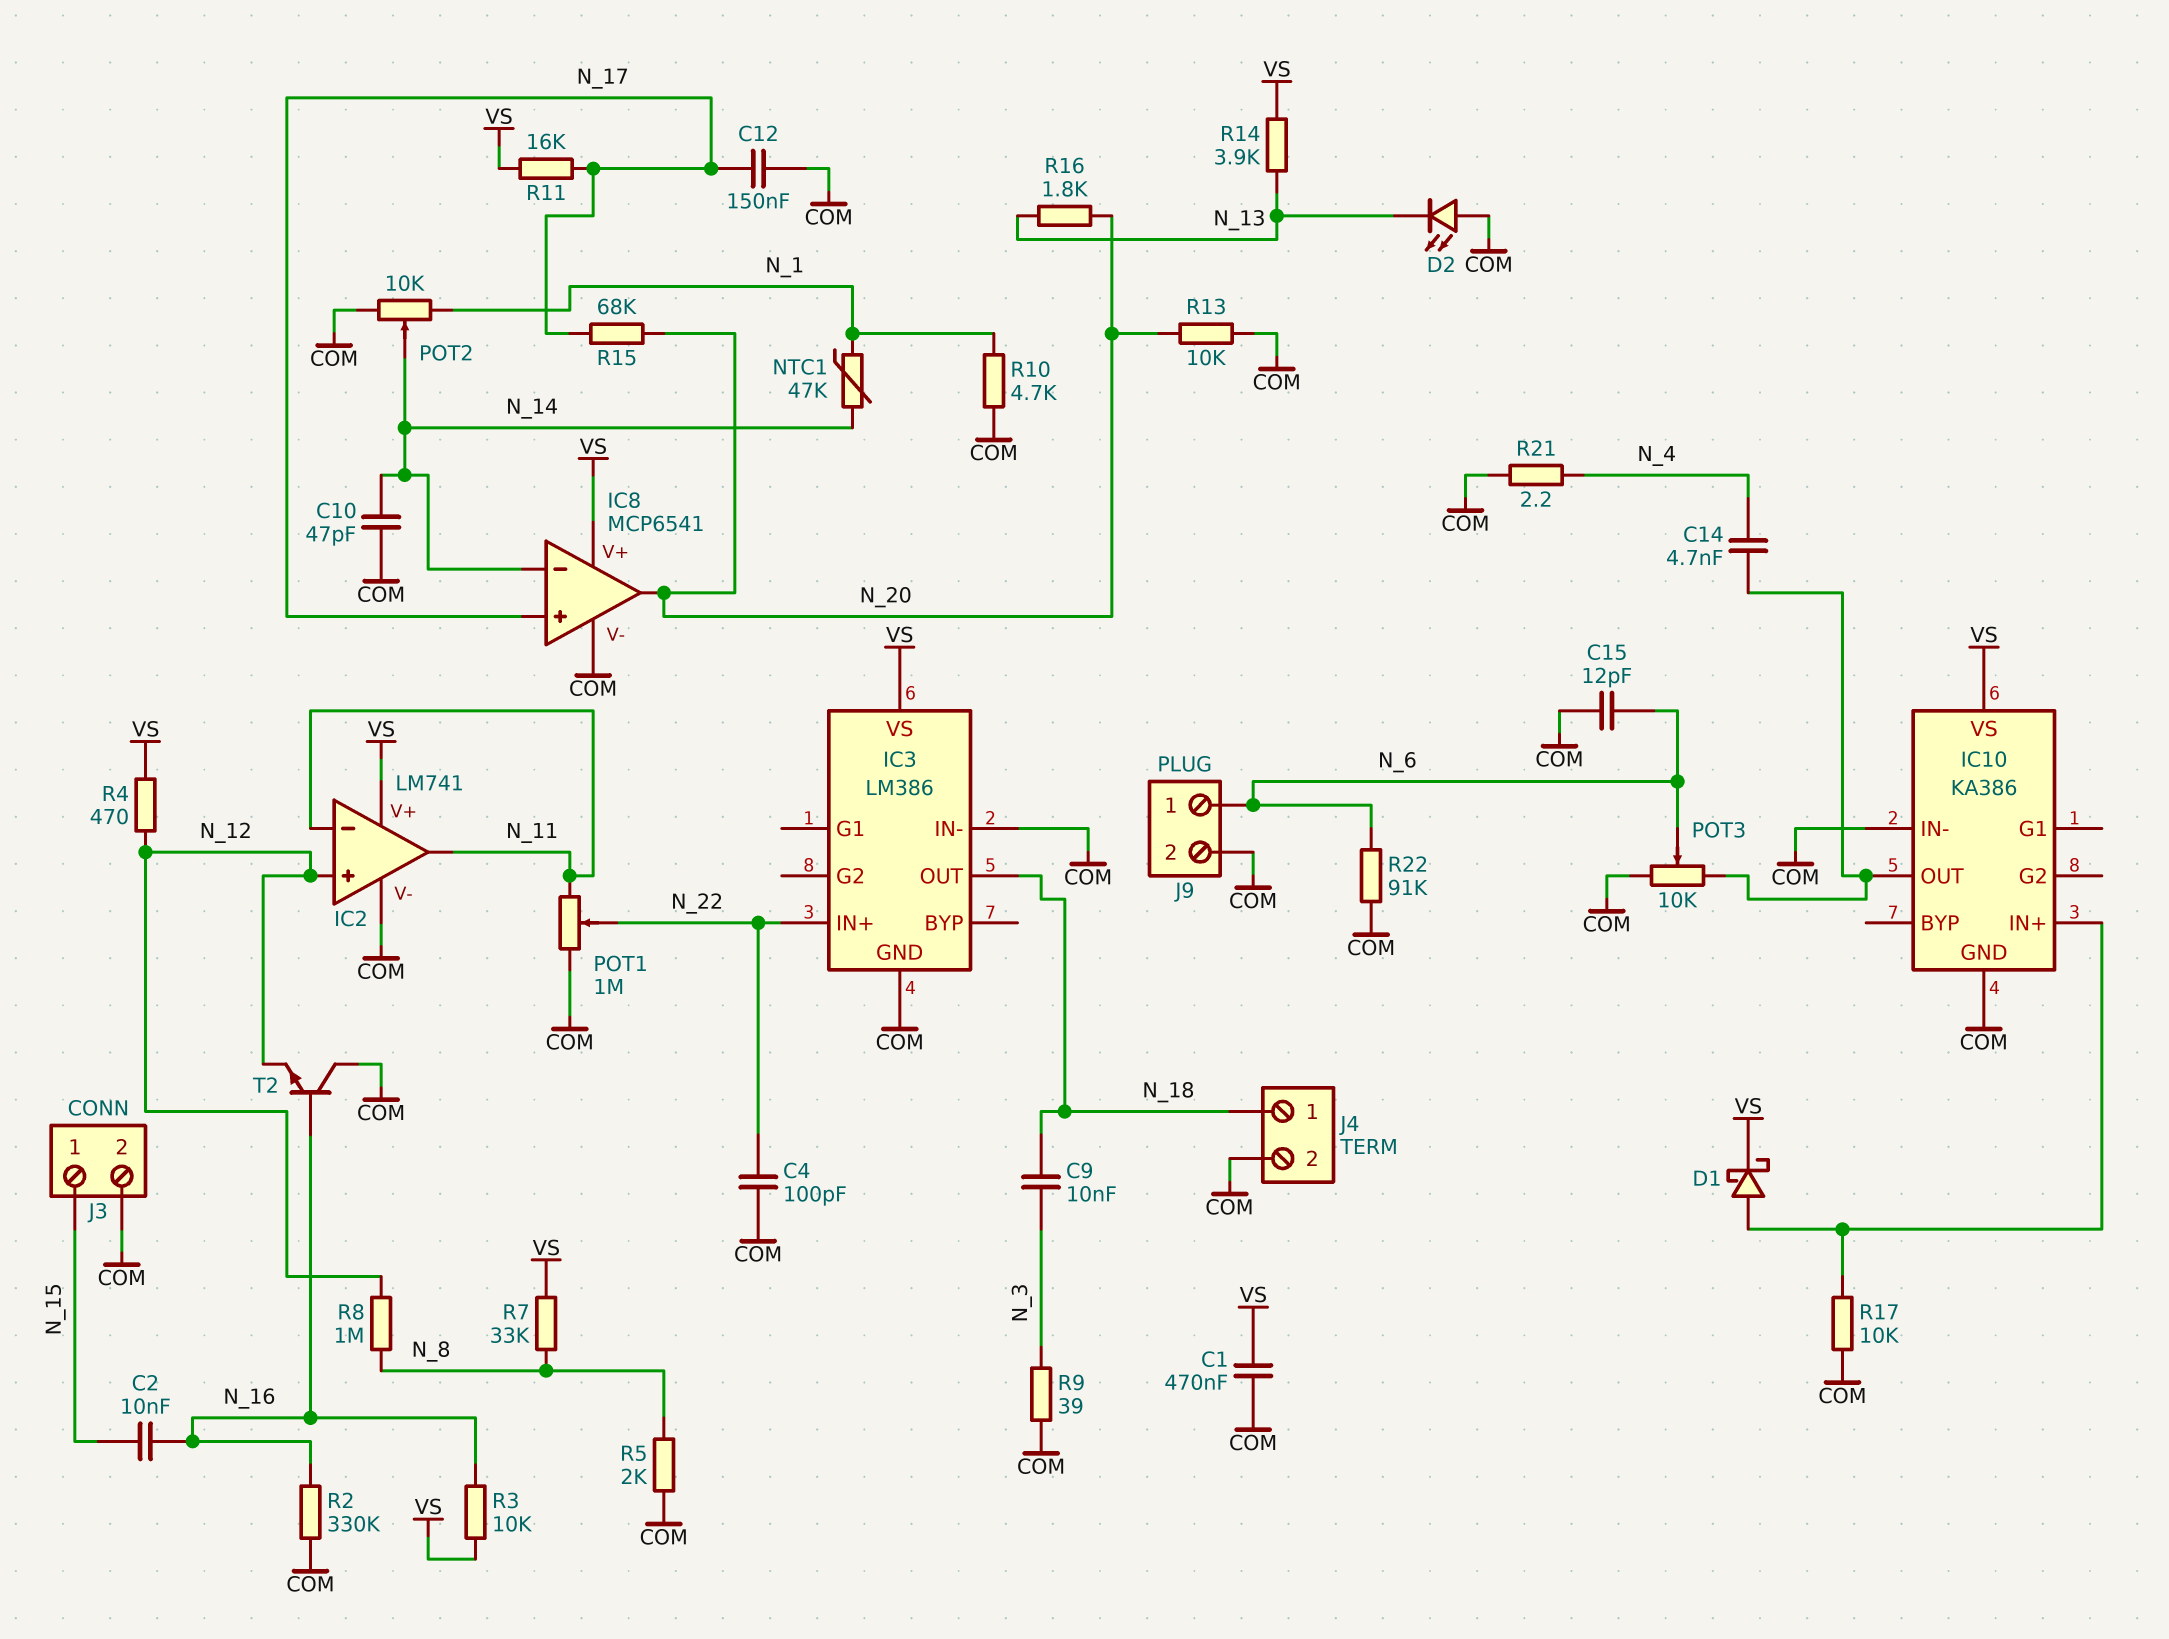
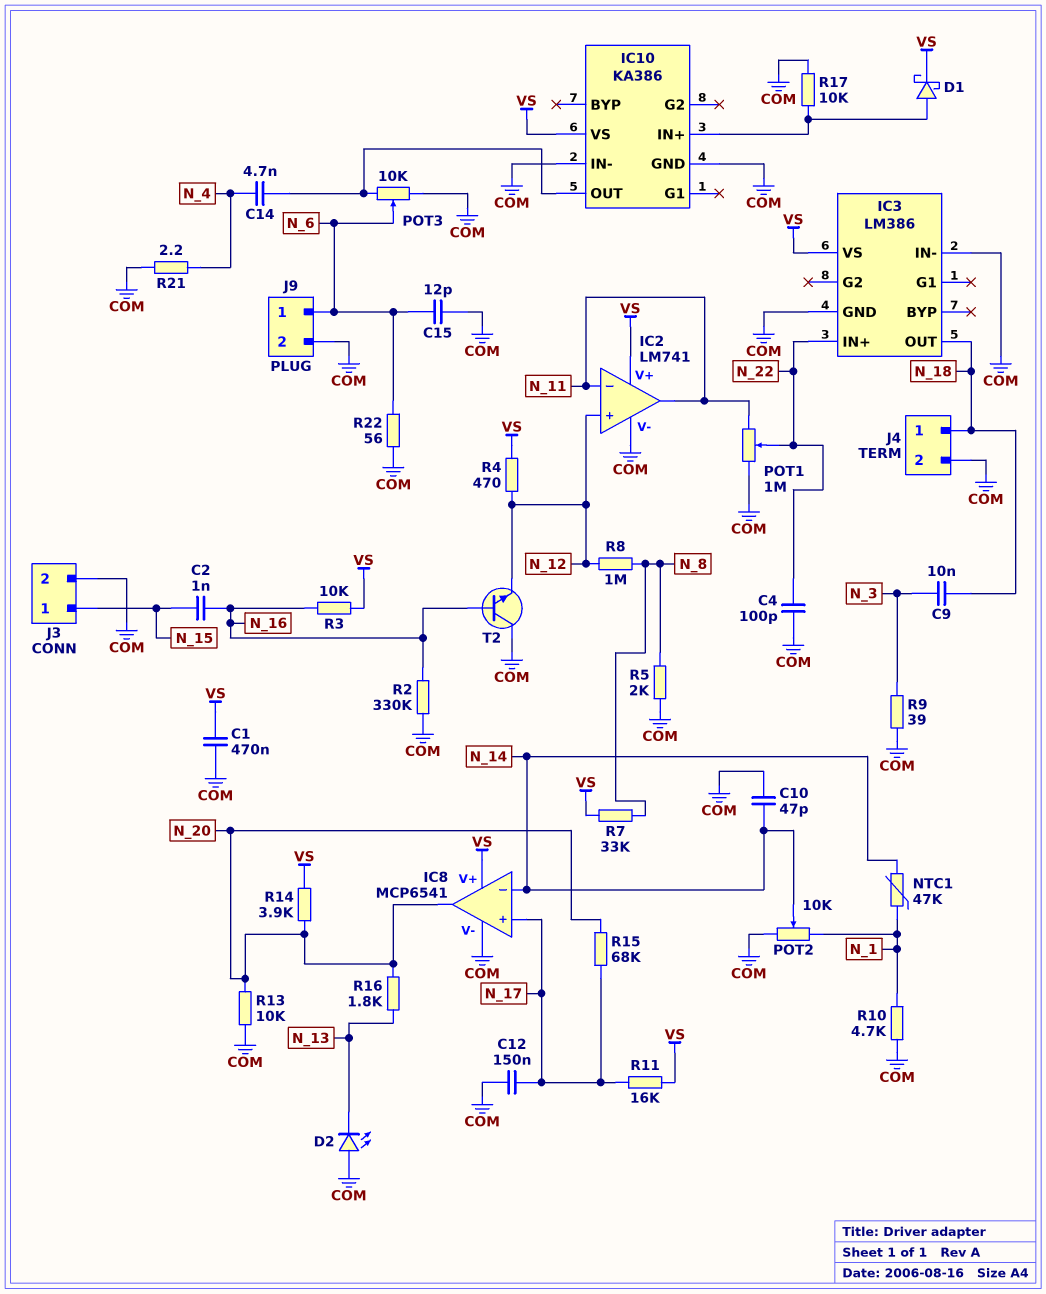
C2: 10nF (N_15, N_16) -> 1nF (N_15, N_16)
R14: 3.9k (N_13, VS) -> 3.9k (N_20, VS)
R22: 91k (COM, N_6) -> 56 (COM, N_6)

